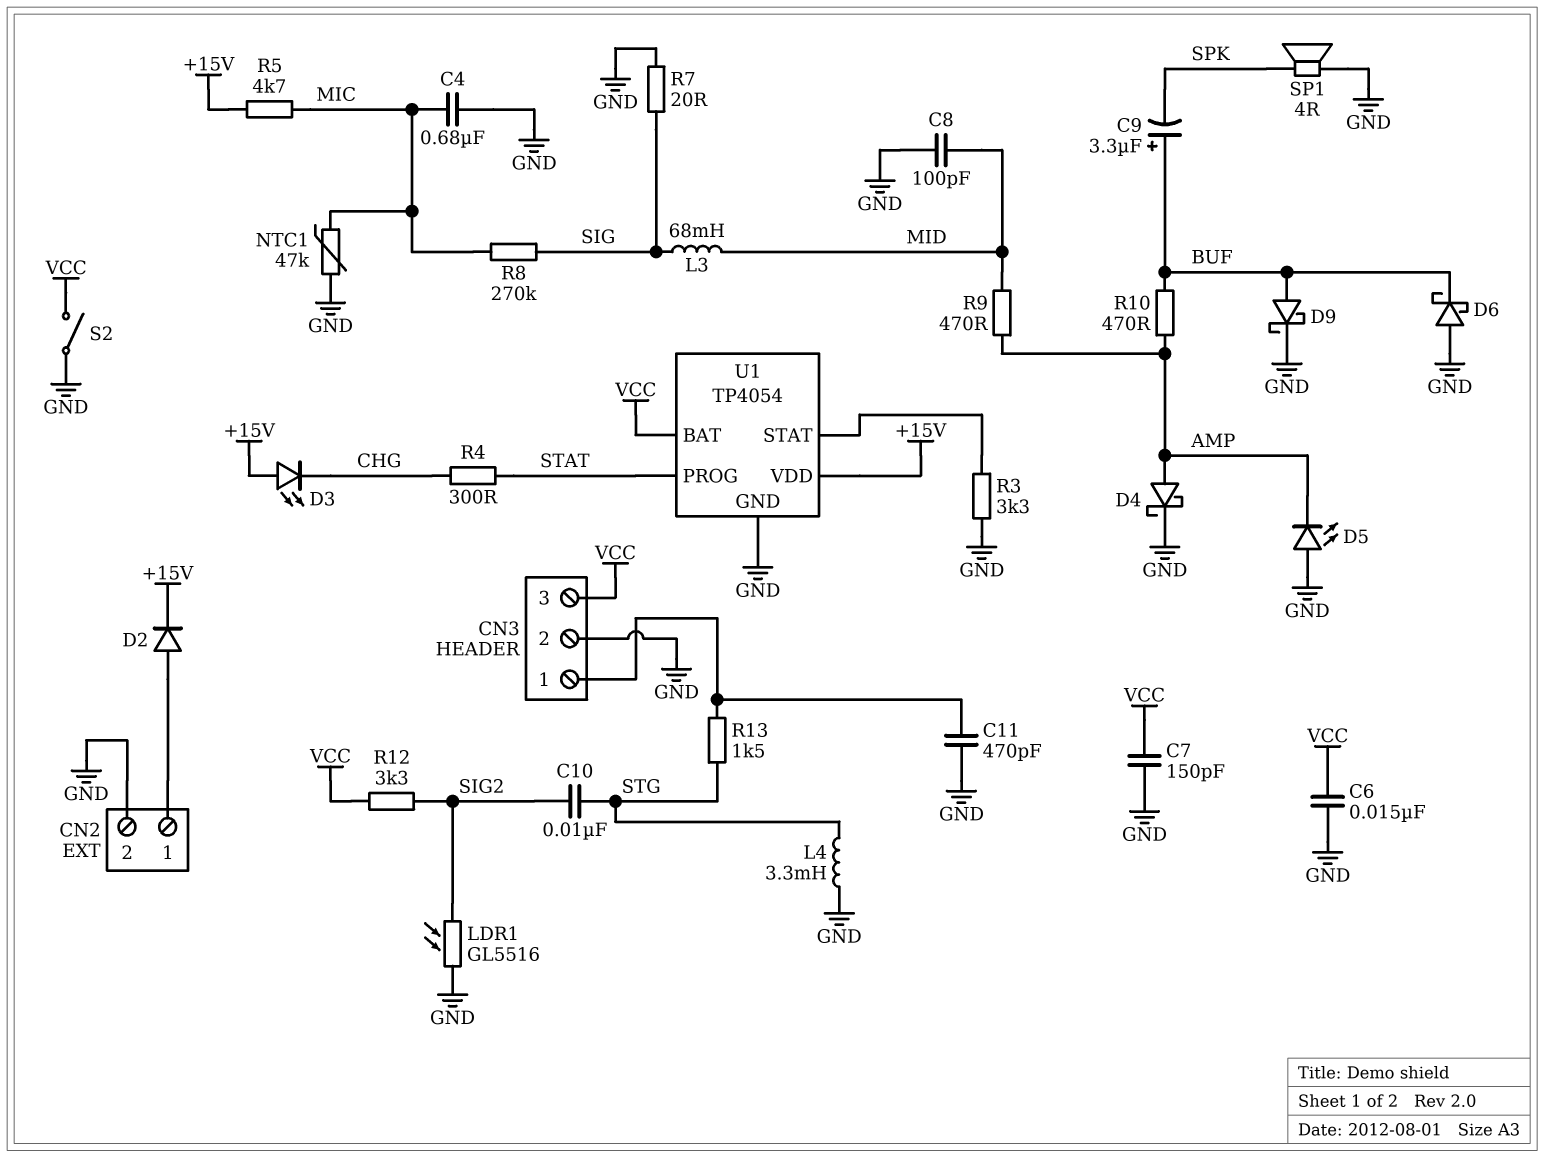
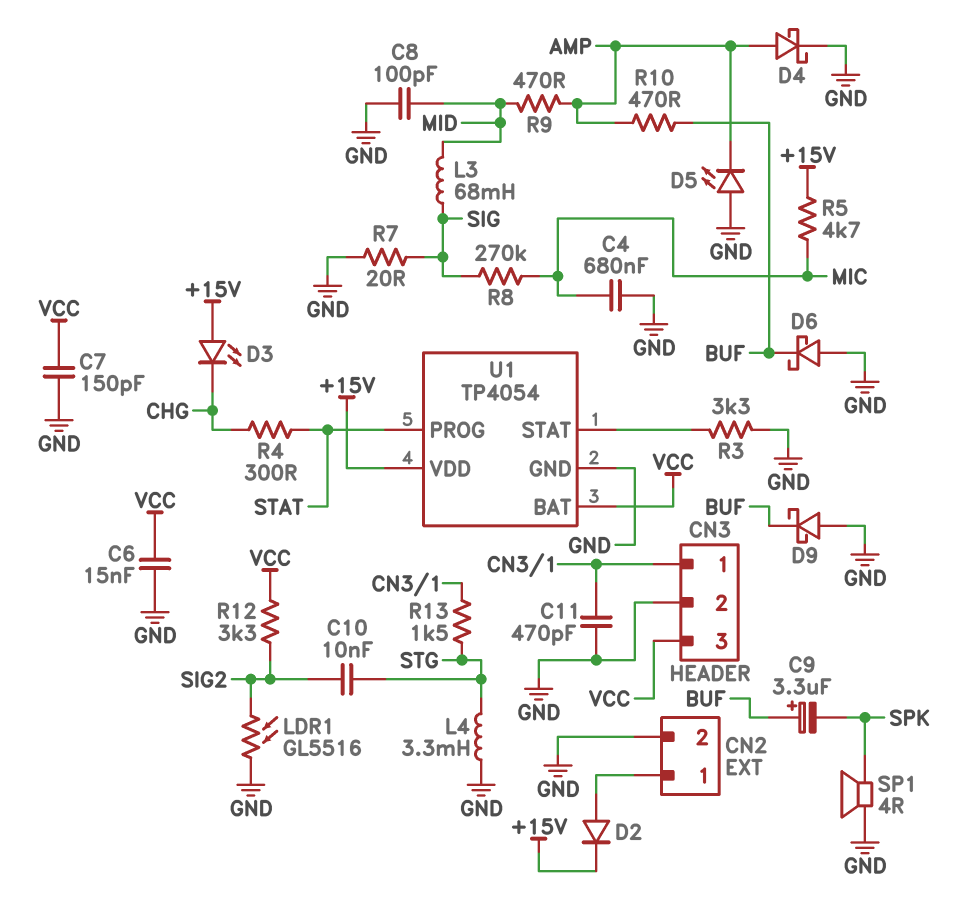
D9: schottky (A BUF, K GND) -> schottky (A GND, K BUF)
NTC1: 47k (GND, MIC) -> none
S2: switch (GND, VCC) -> none

